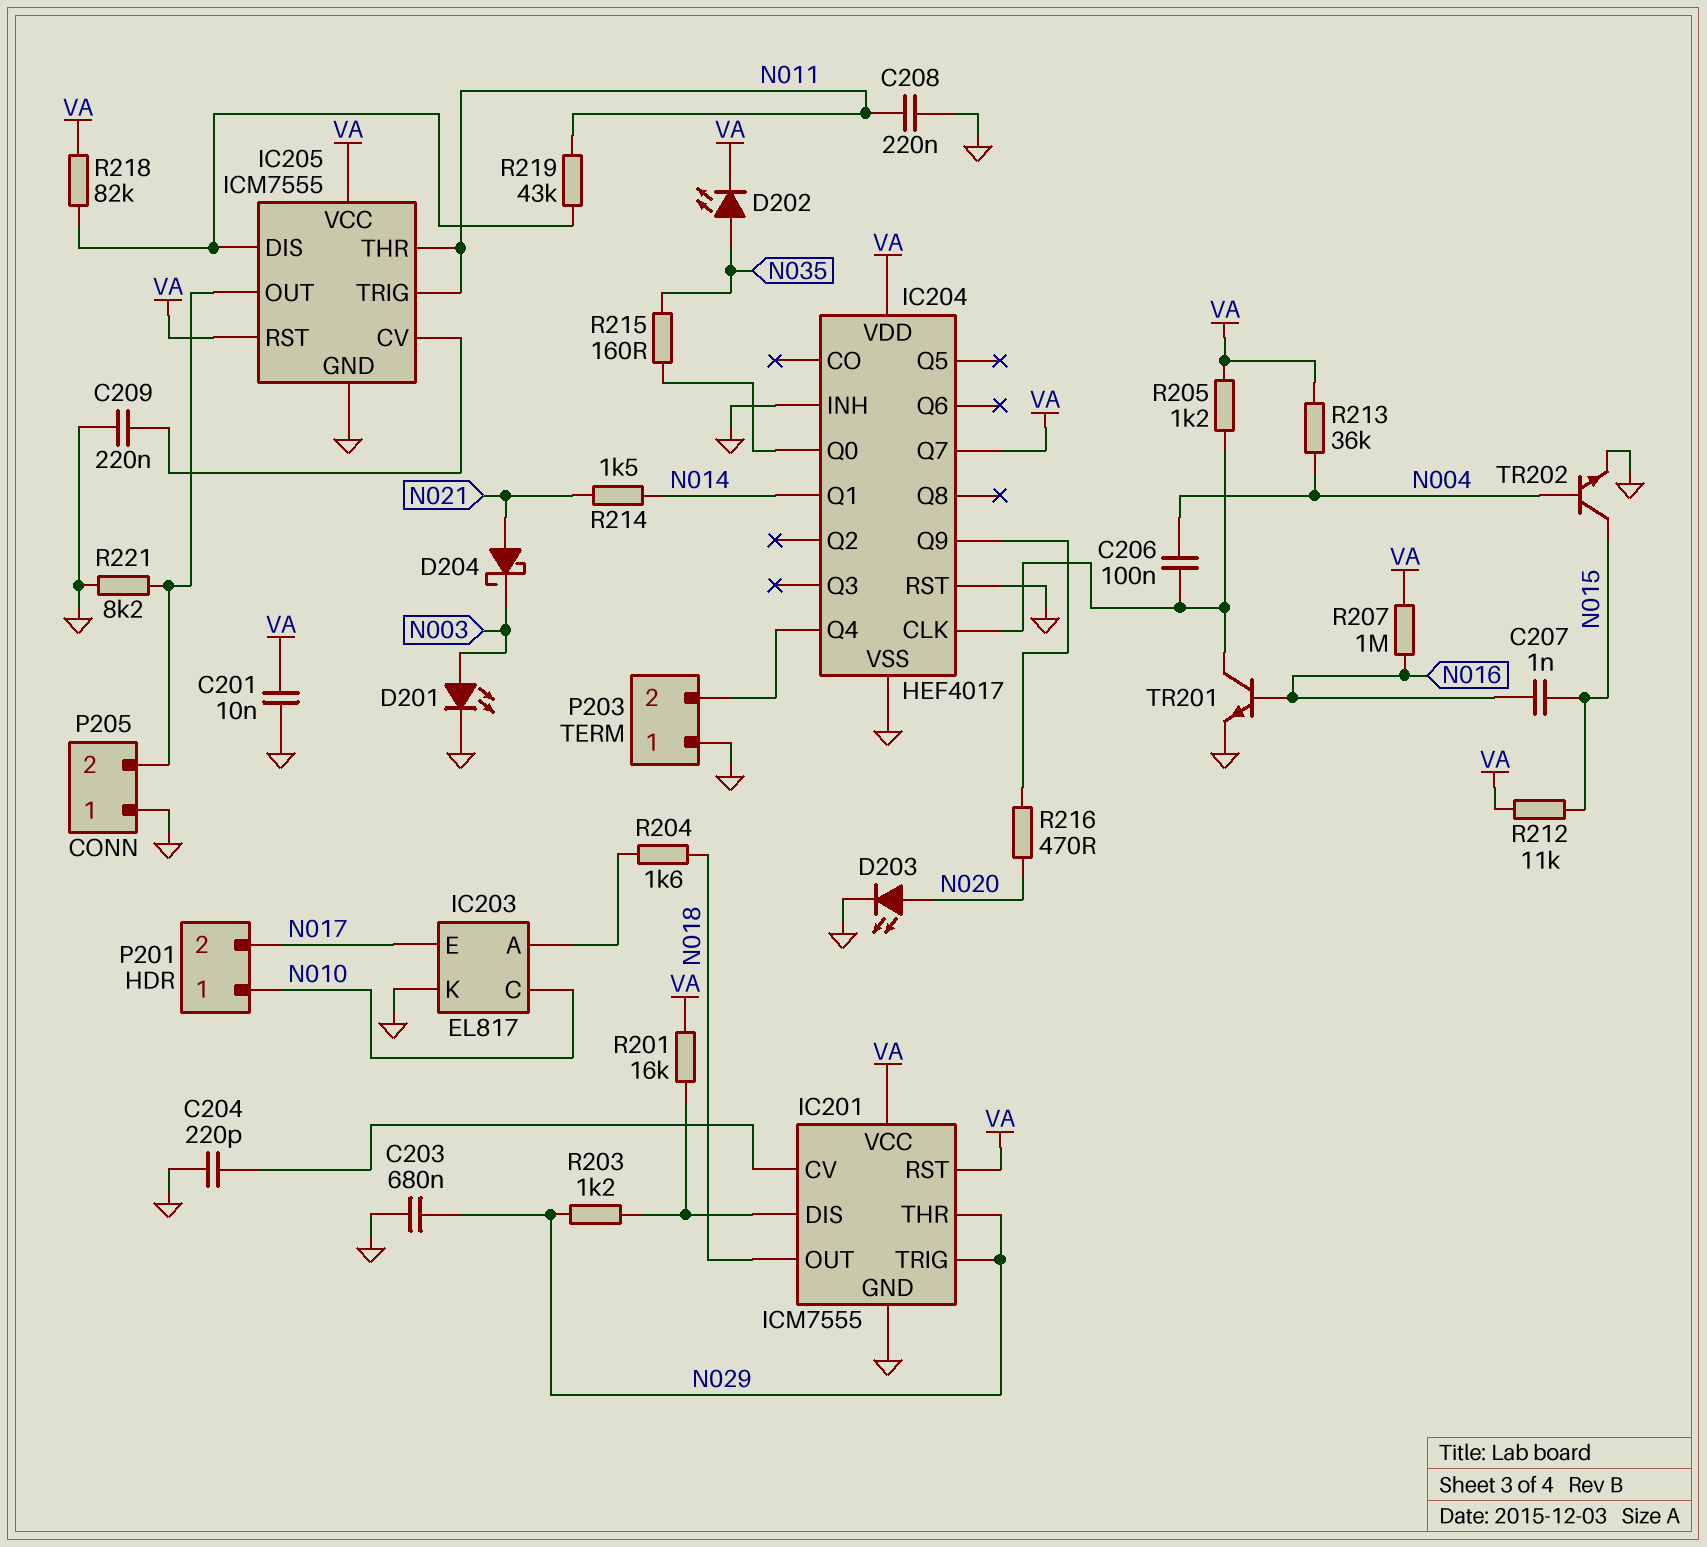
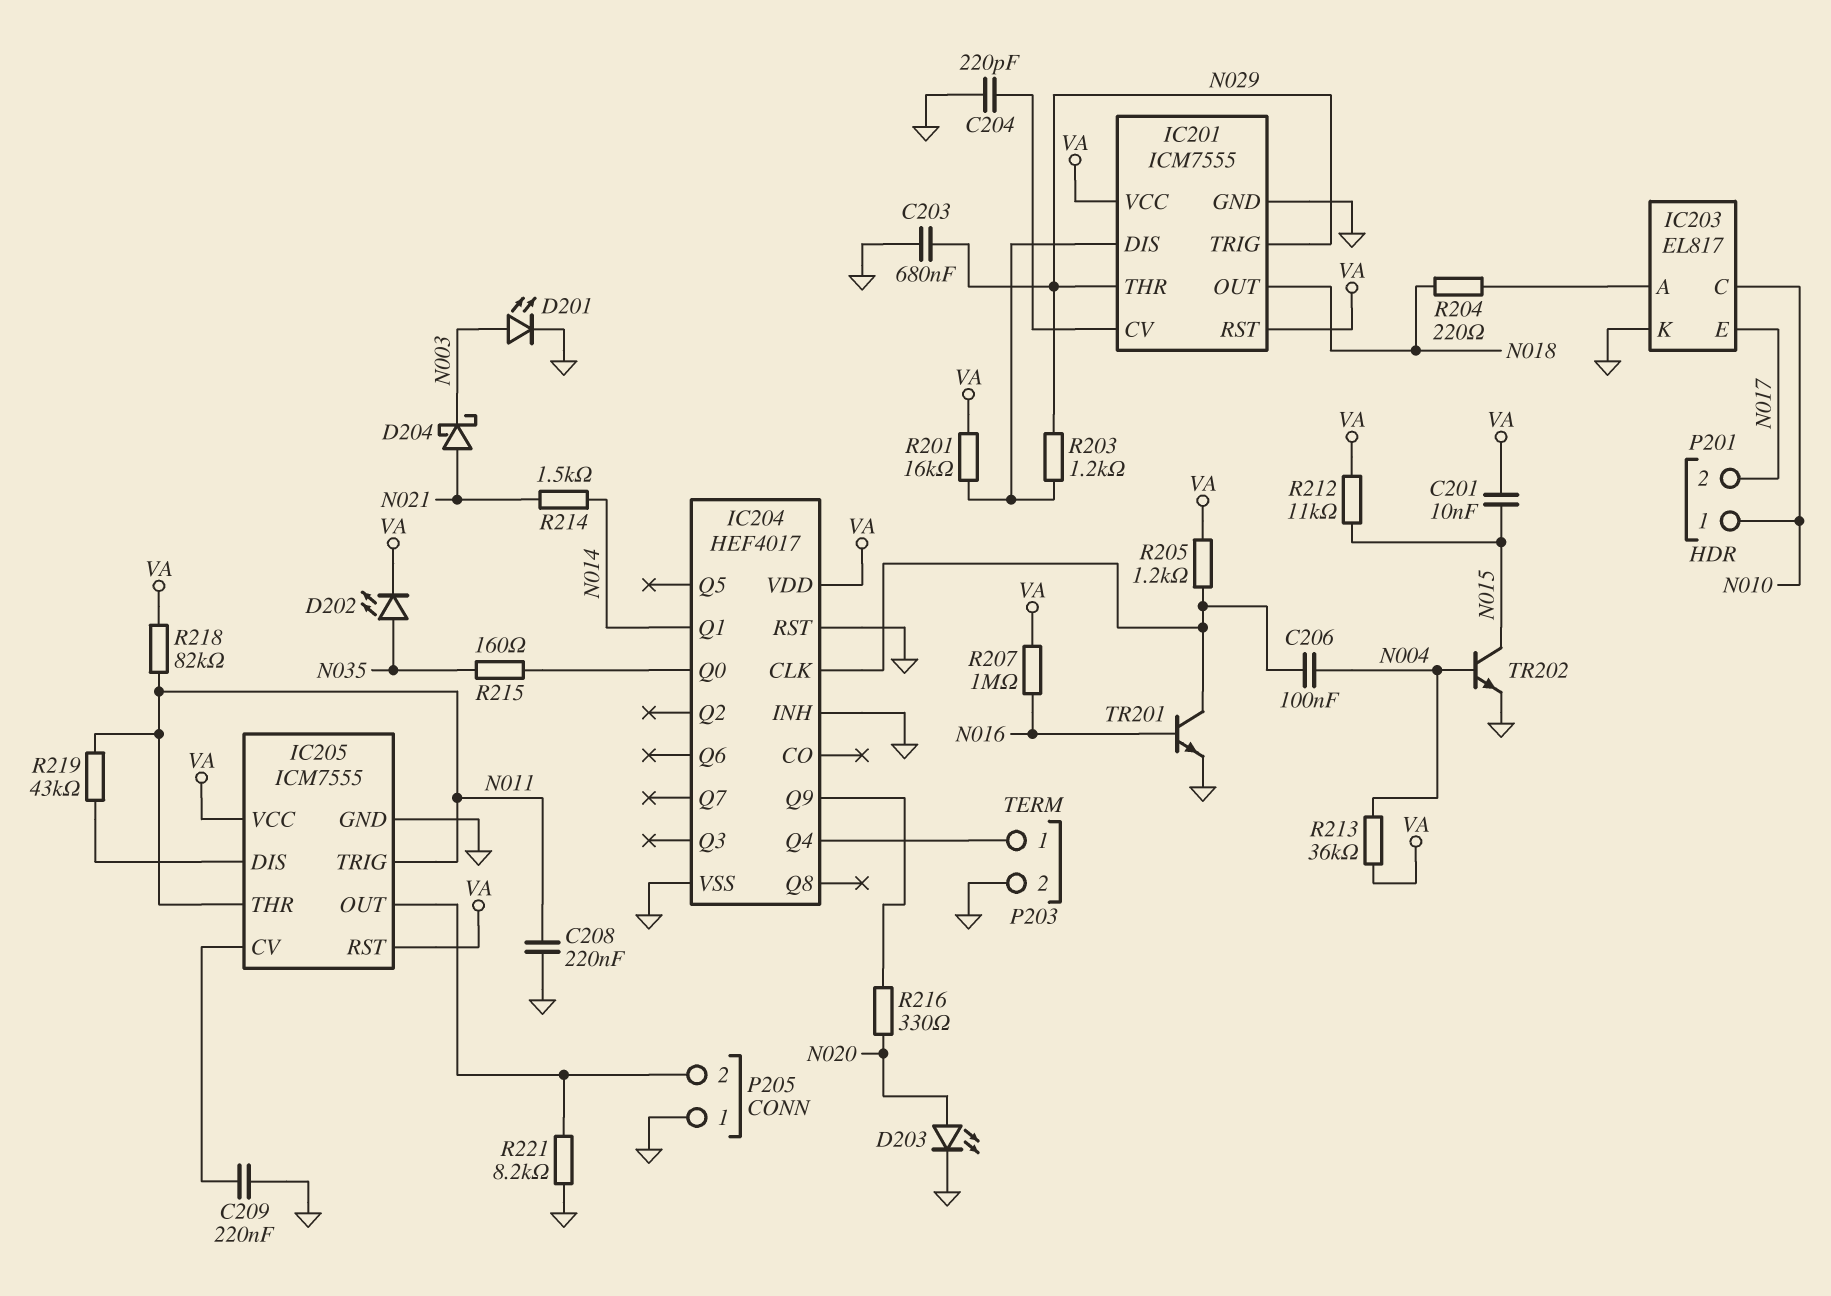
C201: 10nF (GND, VA) -> 10nF (N015, VA)
C207: 1nF (N015, N016) -> none
IC204 pin Q7: VA -> none
P203 pin 1: GND -> IC204/Q4
P203 pin 2: IC204/Q4 -> GND
R204: 1.6k (IC203/A, N018) -> 220 (IC203/A, N018)
R216: 470 (IC204/Q9, N020) -> 330 (IC204/Q9, N020)
R218: 82k (IC205/DIS, VA) -> 82k (N011, VA)

